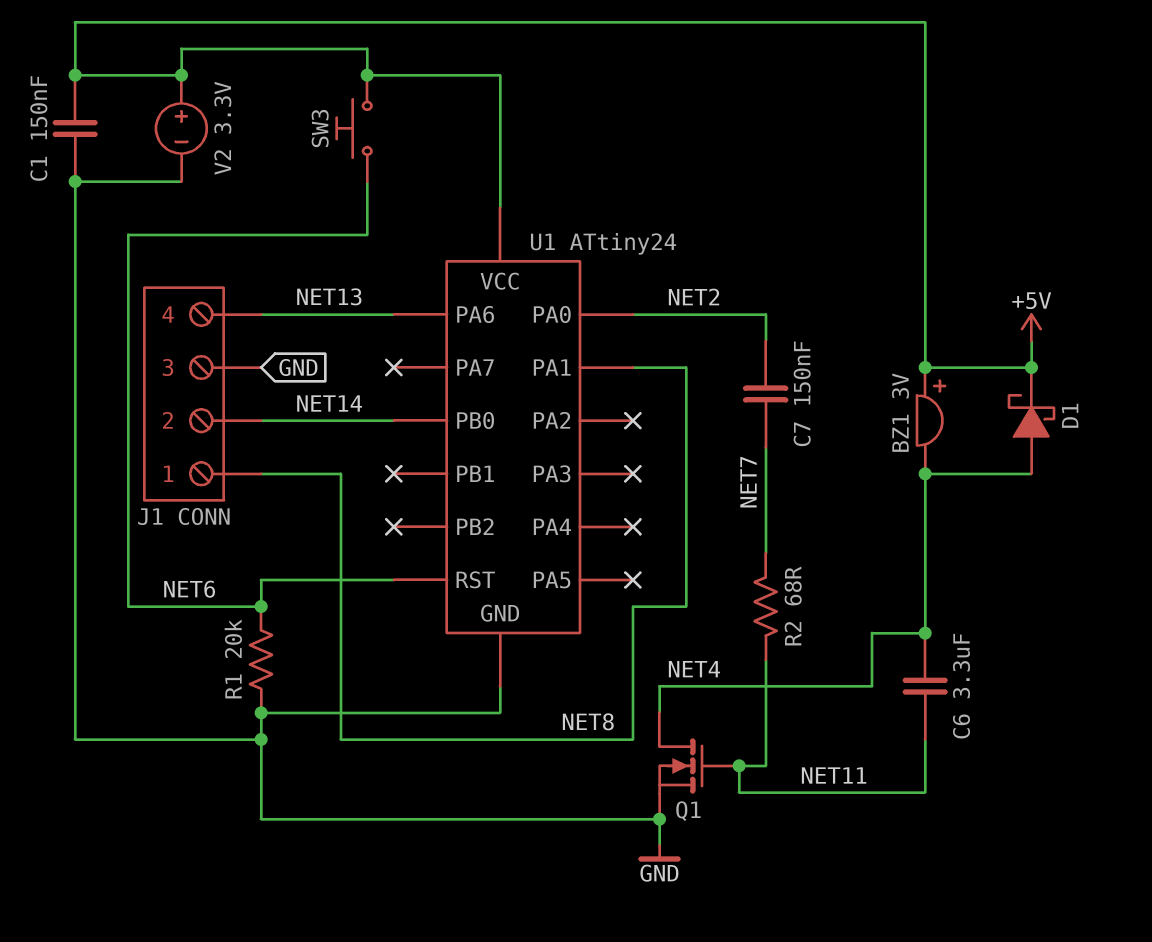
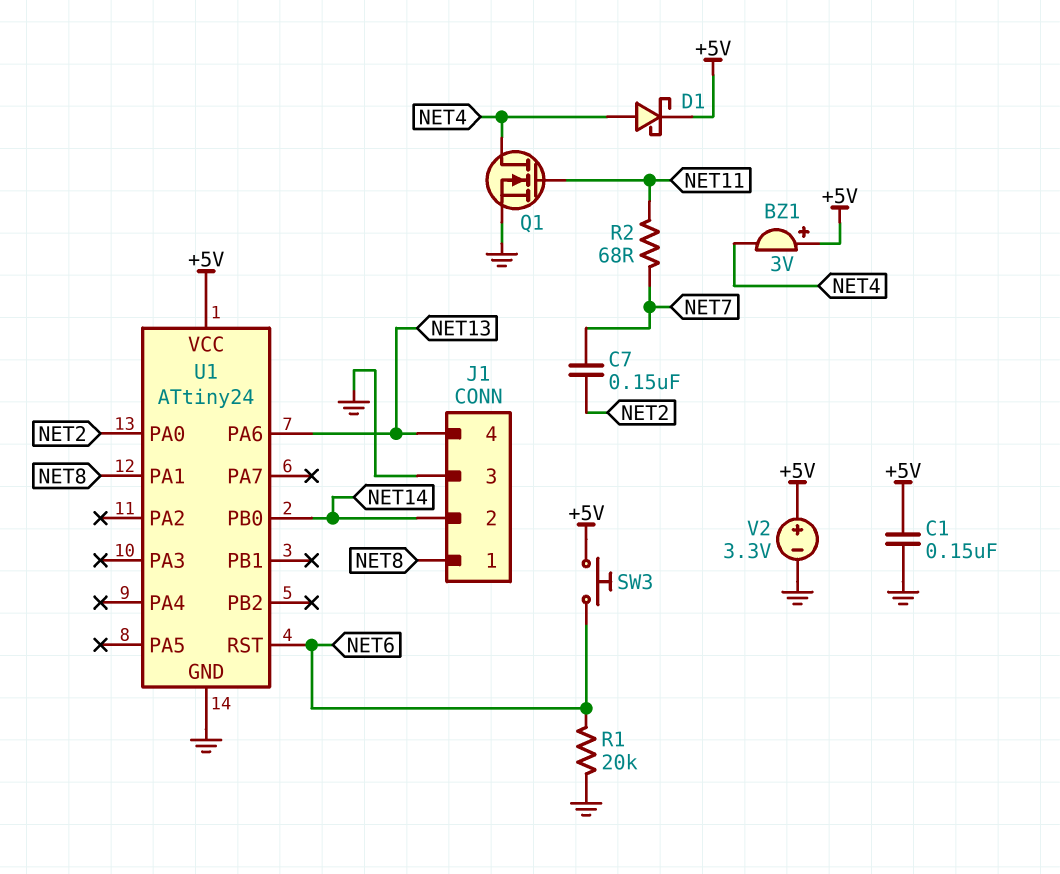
C6: 3.3uF (NET4, NET11) -> none

